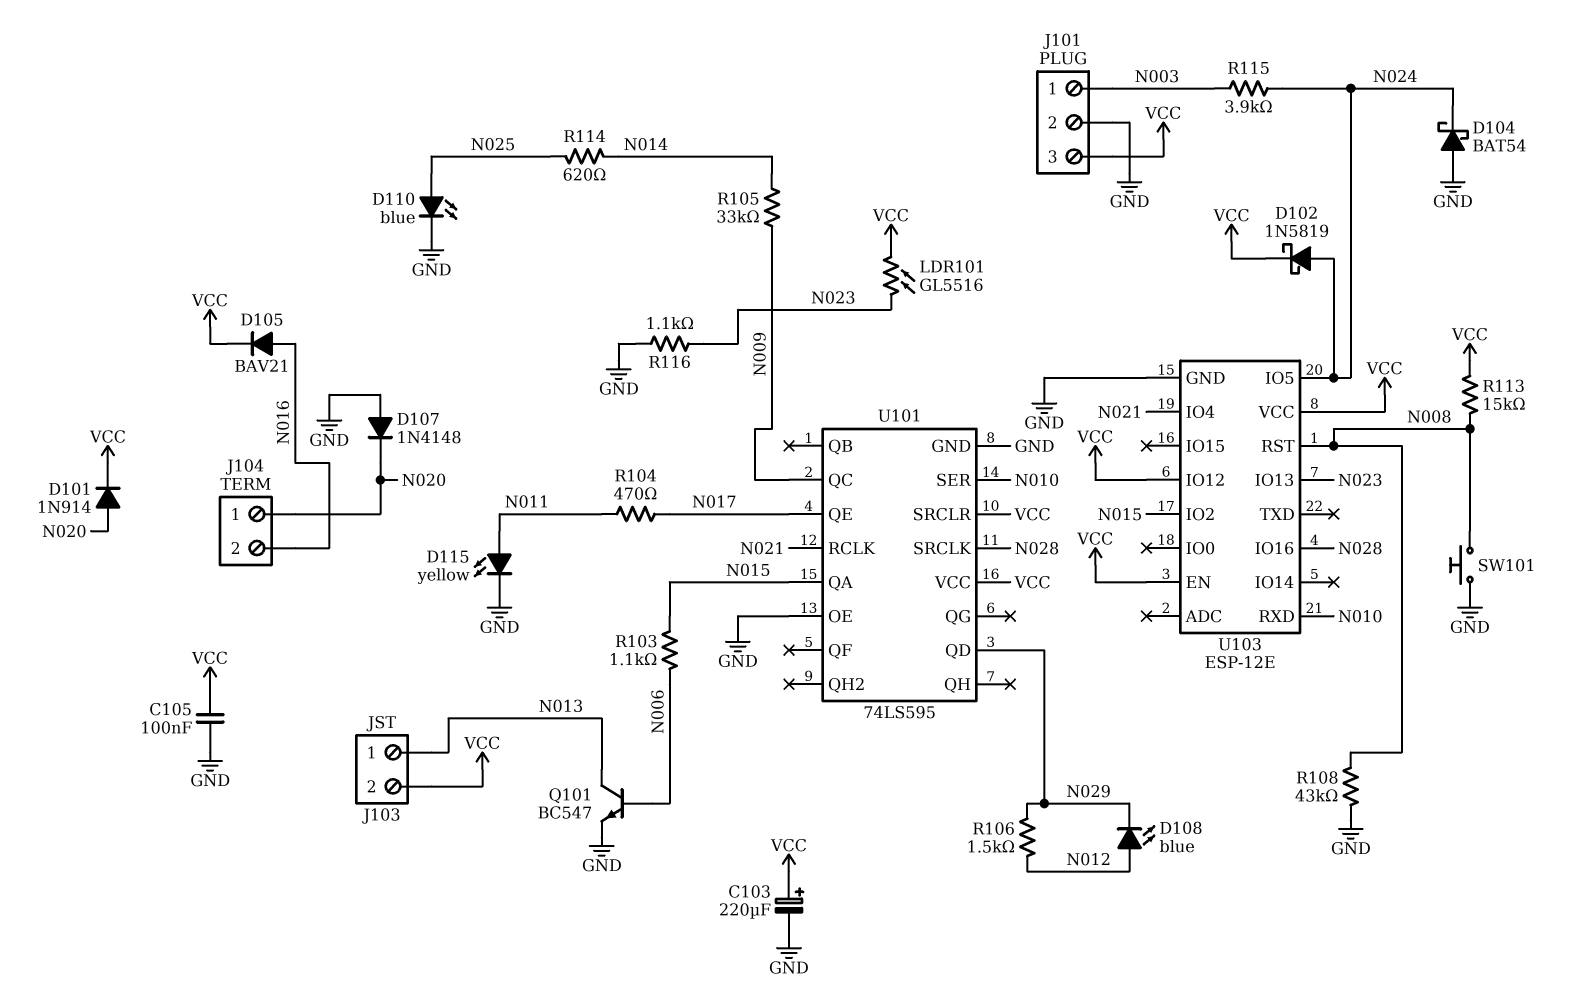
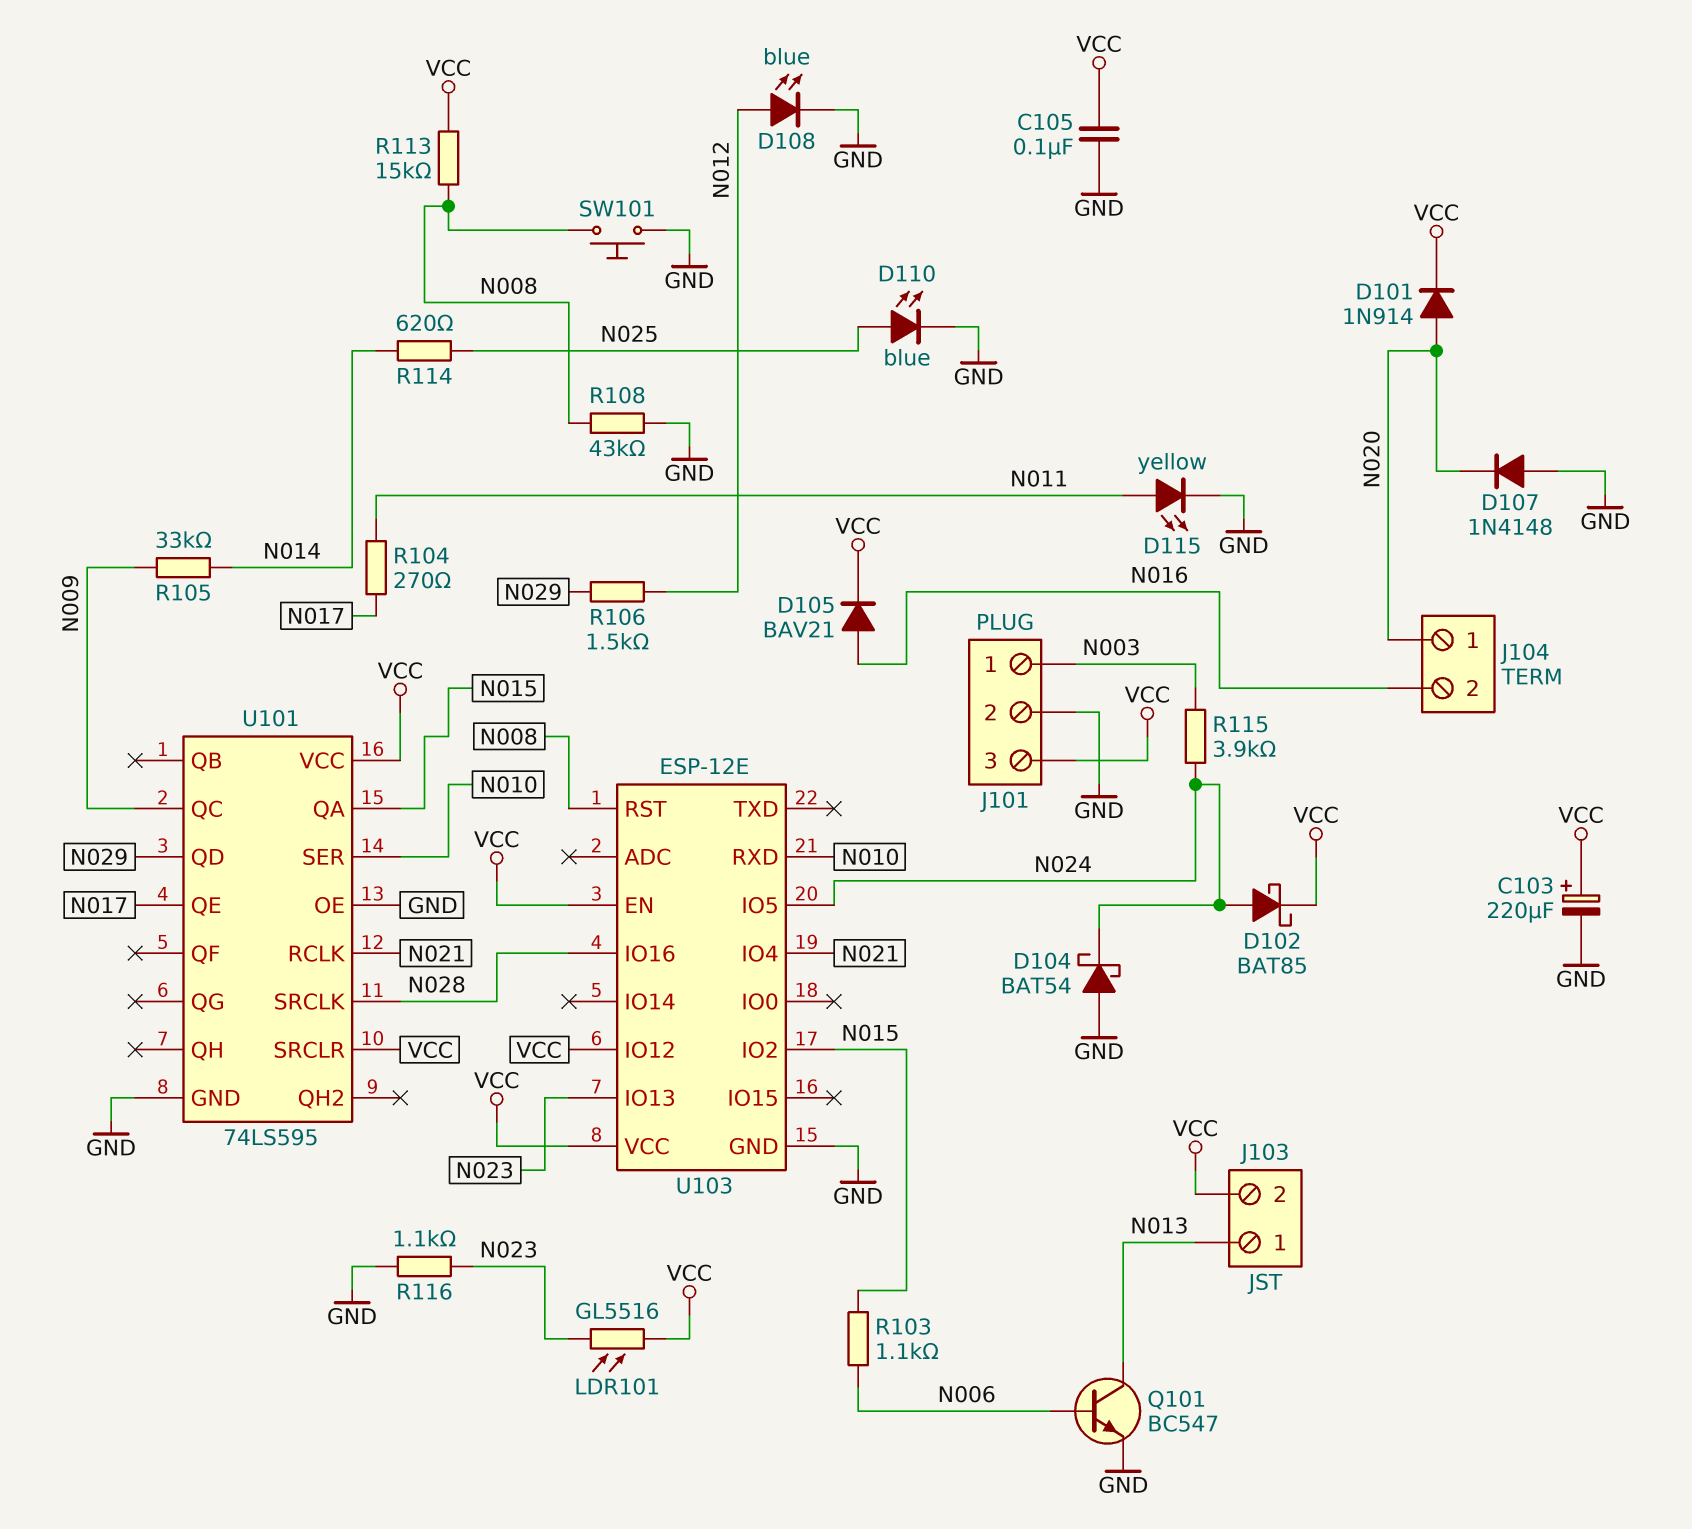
D102: schottky 1N5819 (A N024, K VCC) -> schottky BAT85 (A N024, K VCC)
D108: LED blue (A N012, K N029) -> LED blue (A N012, K GND)
R104: 470 (N011, N017) -> 270 (N011, N017)

